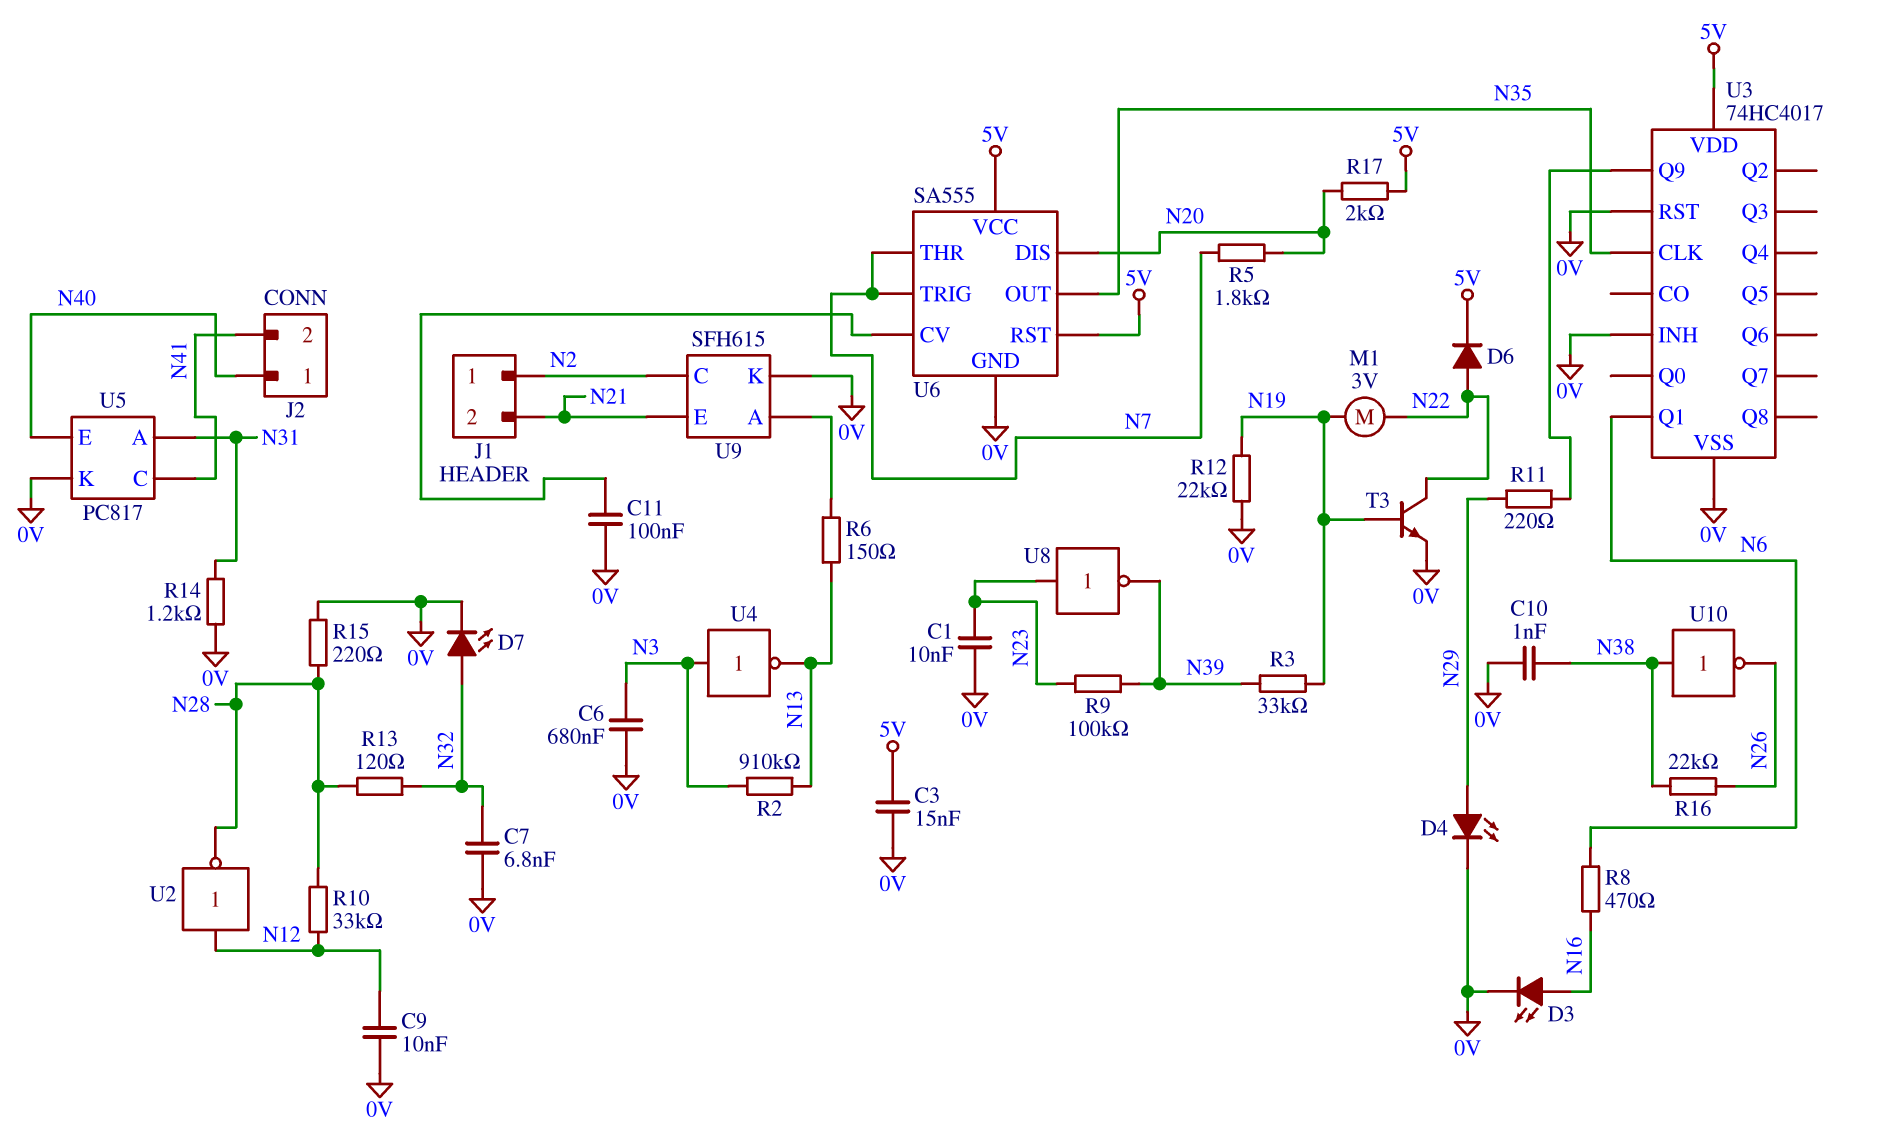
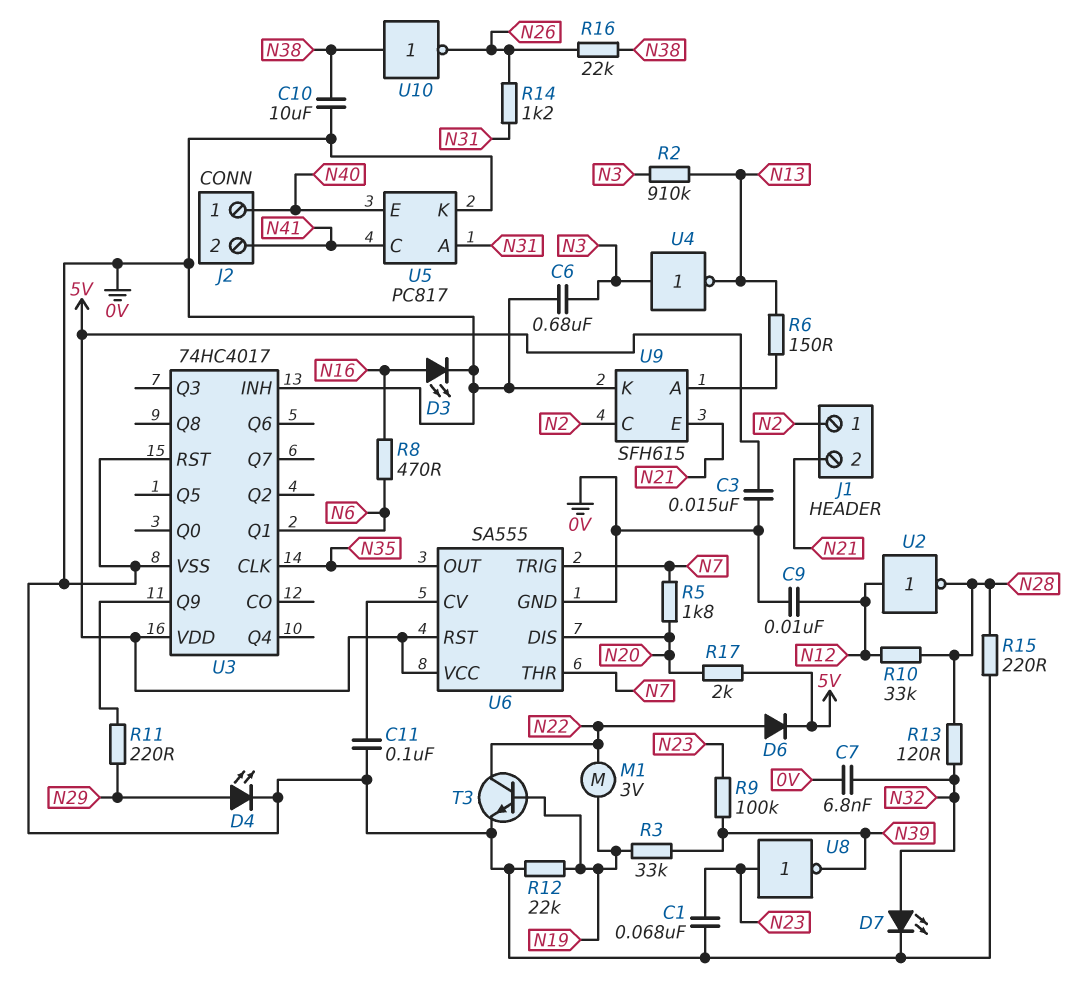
C1: 10nF (0V, N23) -> 68nF (0V, N23)
C10: 1nF (0V, N38) -> 10uF (0V, N38)
R14: 1.2k (0V, N31) -> 1.2k (N26, N31)

